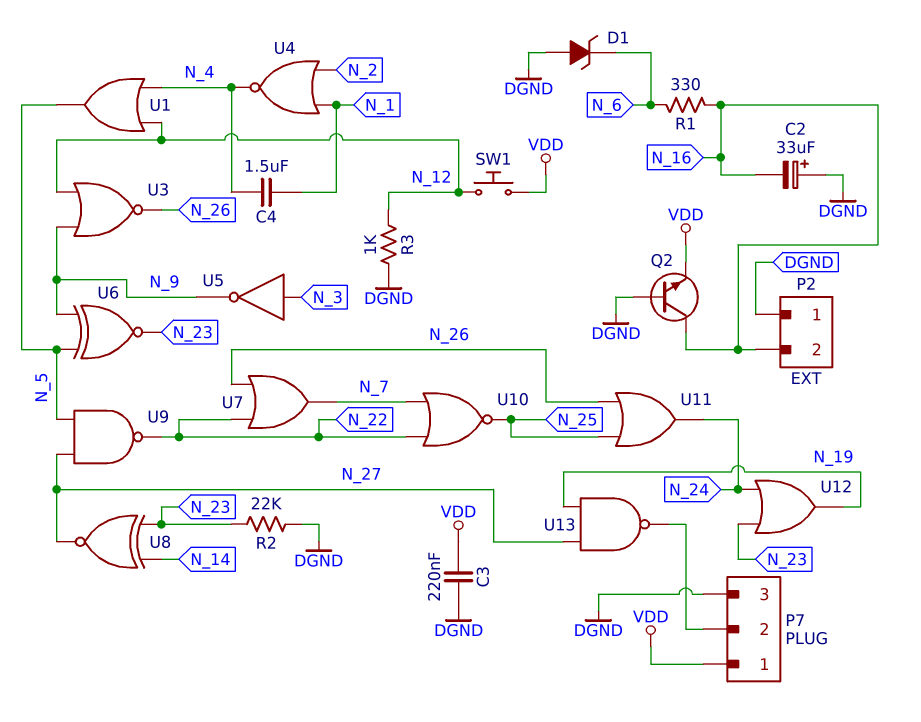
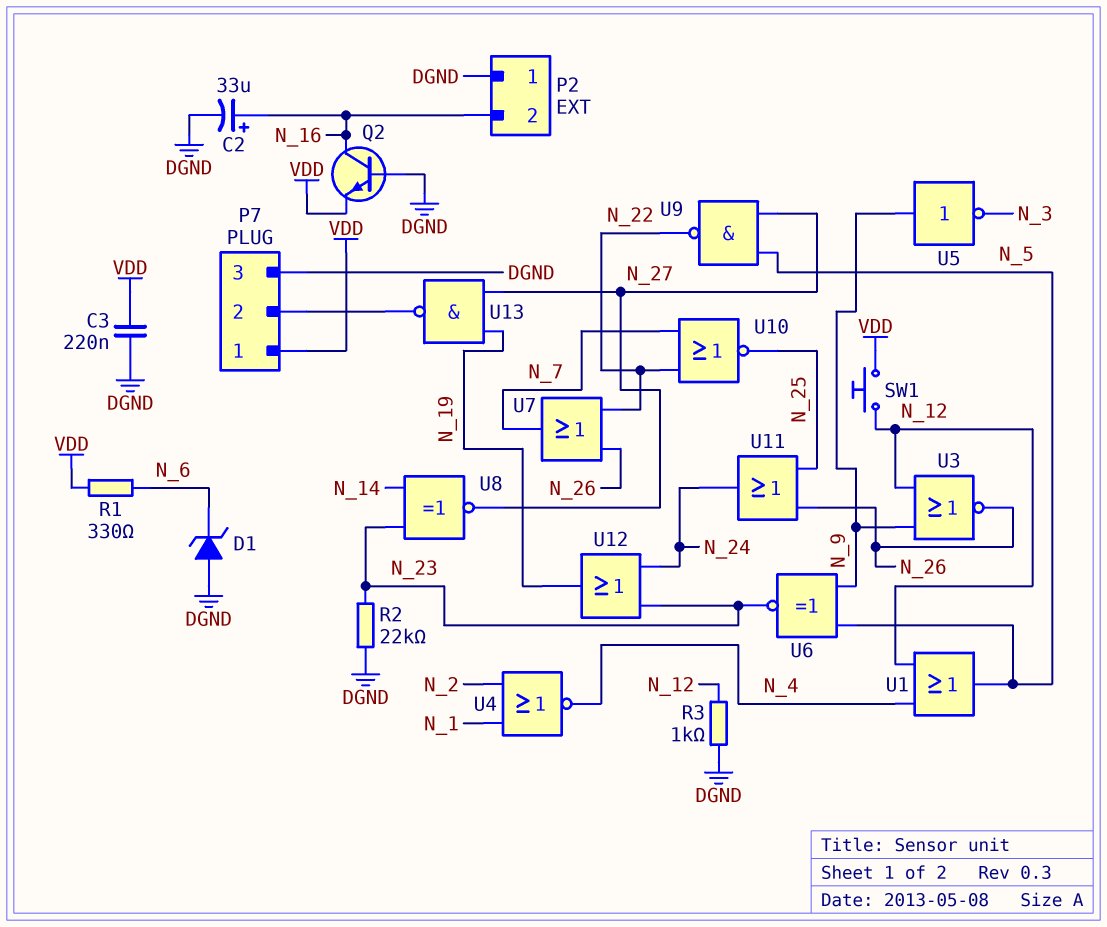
C2: 33uF (plus DGND, minus N_16) -> 33uF (plus N_16, minus DGND)
C4: 1.5uF (N_1, N_4) -> none
R1: 330 (N_6, N_16) -> 330 (N_6, VDD)
U5: NOT (in N_3, out N_9) -> NOT (in N_9, out N_3)

